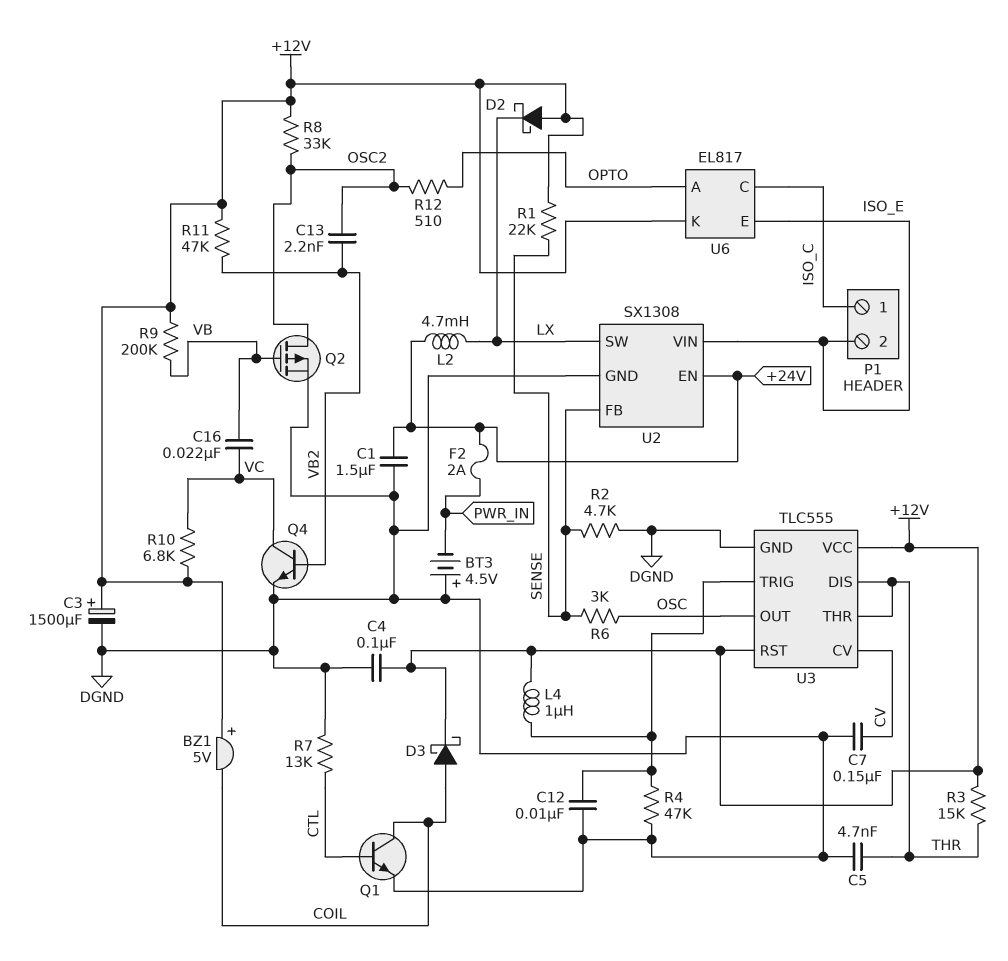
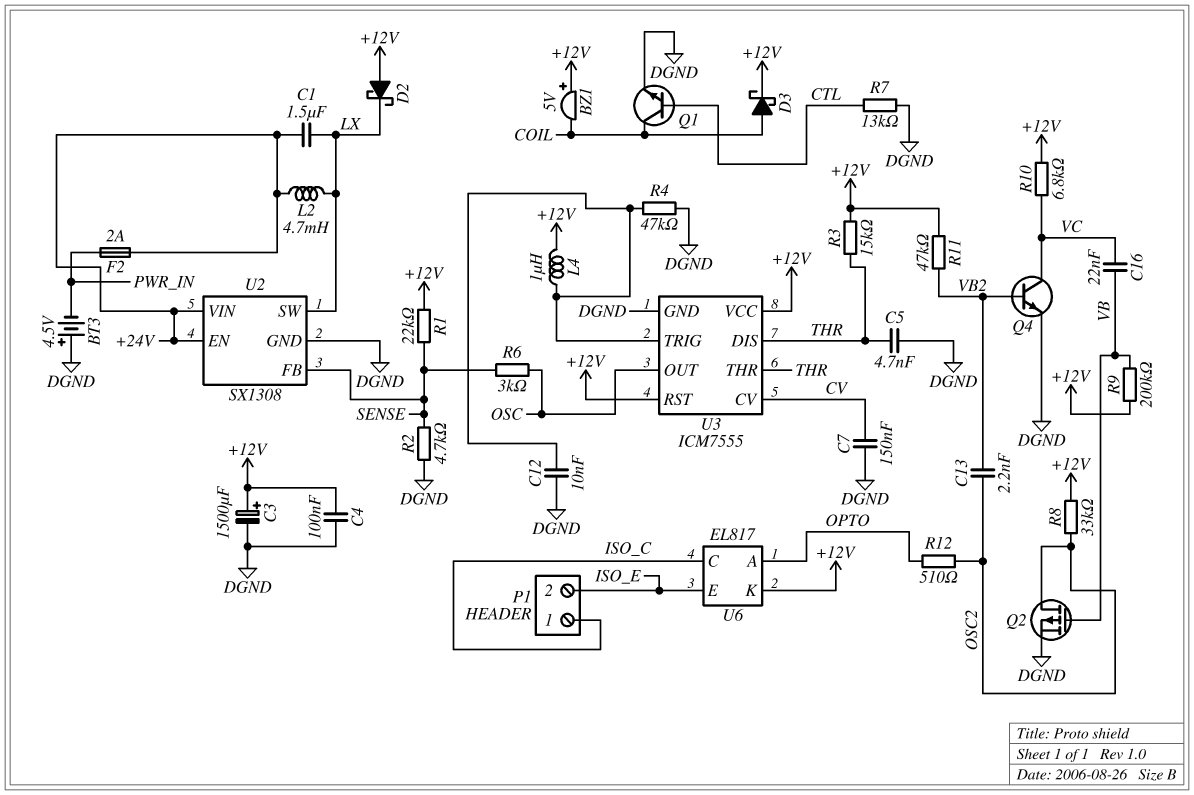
C1: 1.5uF (+24V, DGND) -> 1.5uF (+24V, LX)
U2 pin VIN: ISO_E -> +24V
U3: TLC555 -> ICM7555

